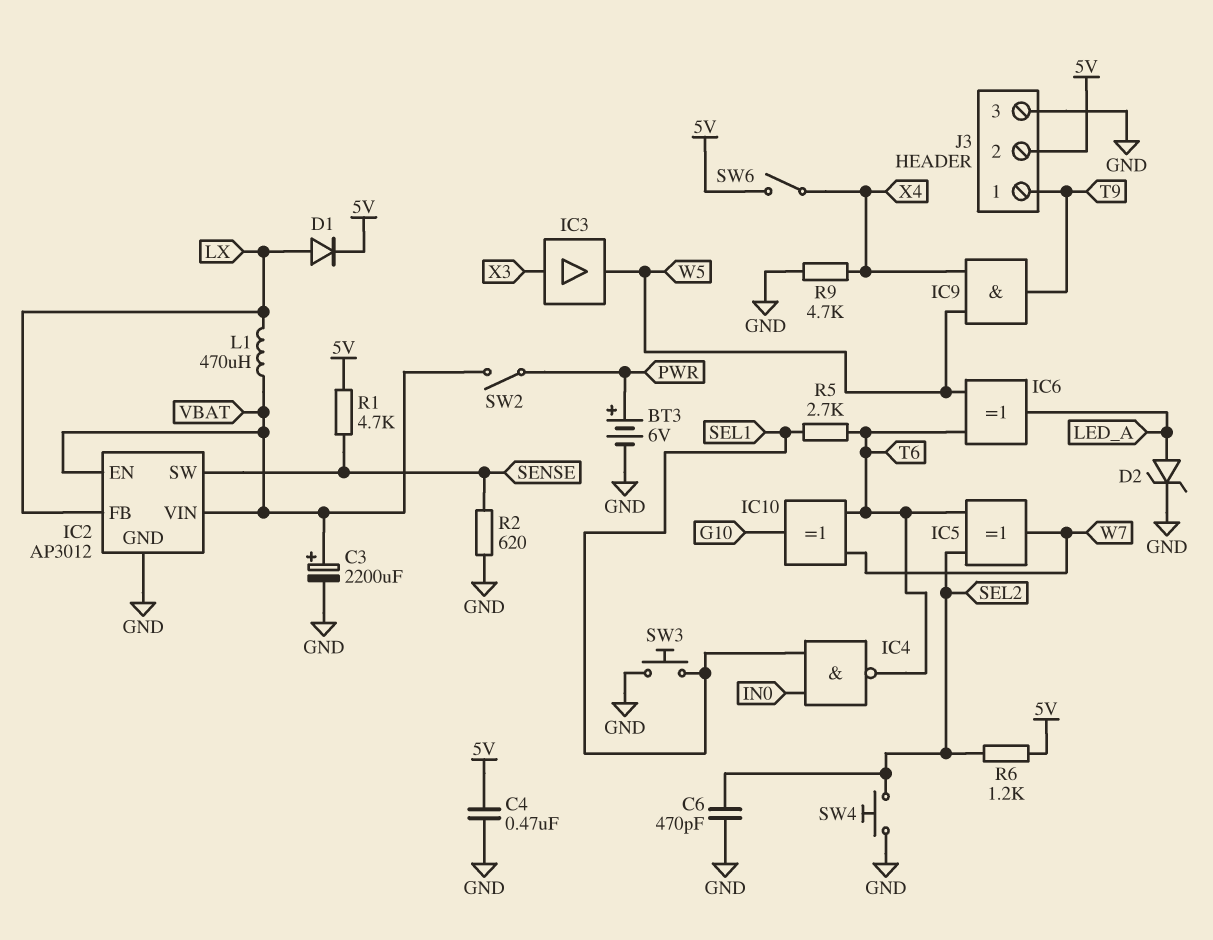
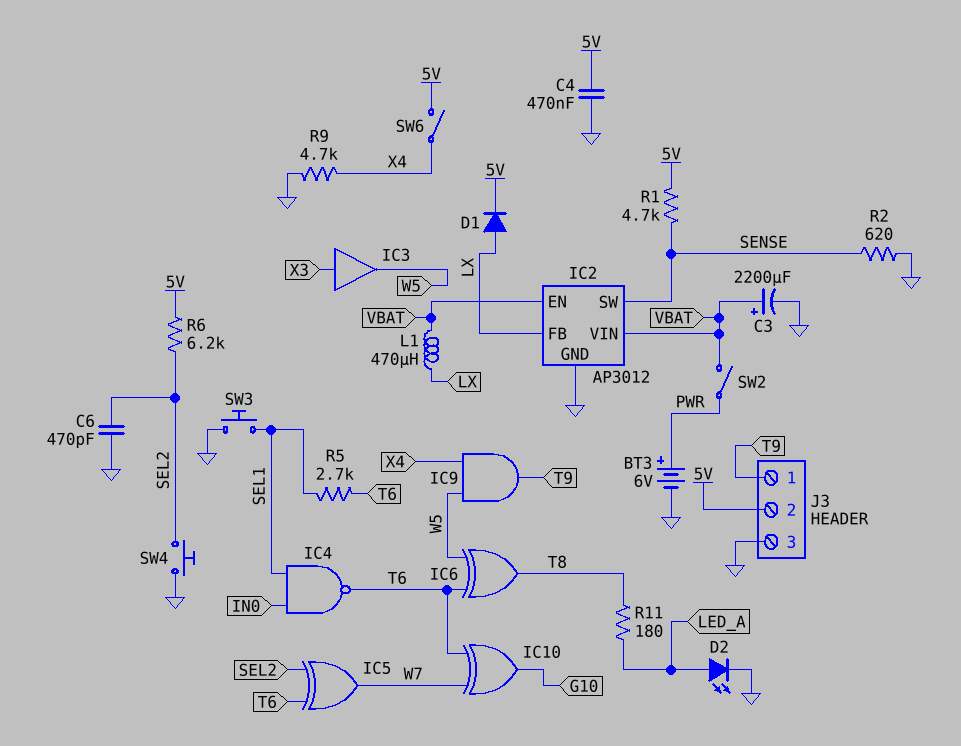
D2: zener (A LED_A, K GND) -> LED (A LED_A, K GND)
IC6: XOR (in T6, in W5, out LED_A) -> XOR (in T6, in W5, out T8)
R6: 1.2k (5V, SEL2) -> 6.2k (5V, SEL2)
R11: none -> 180 (LED_A, T8)

